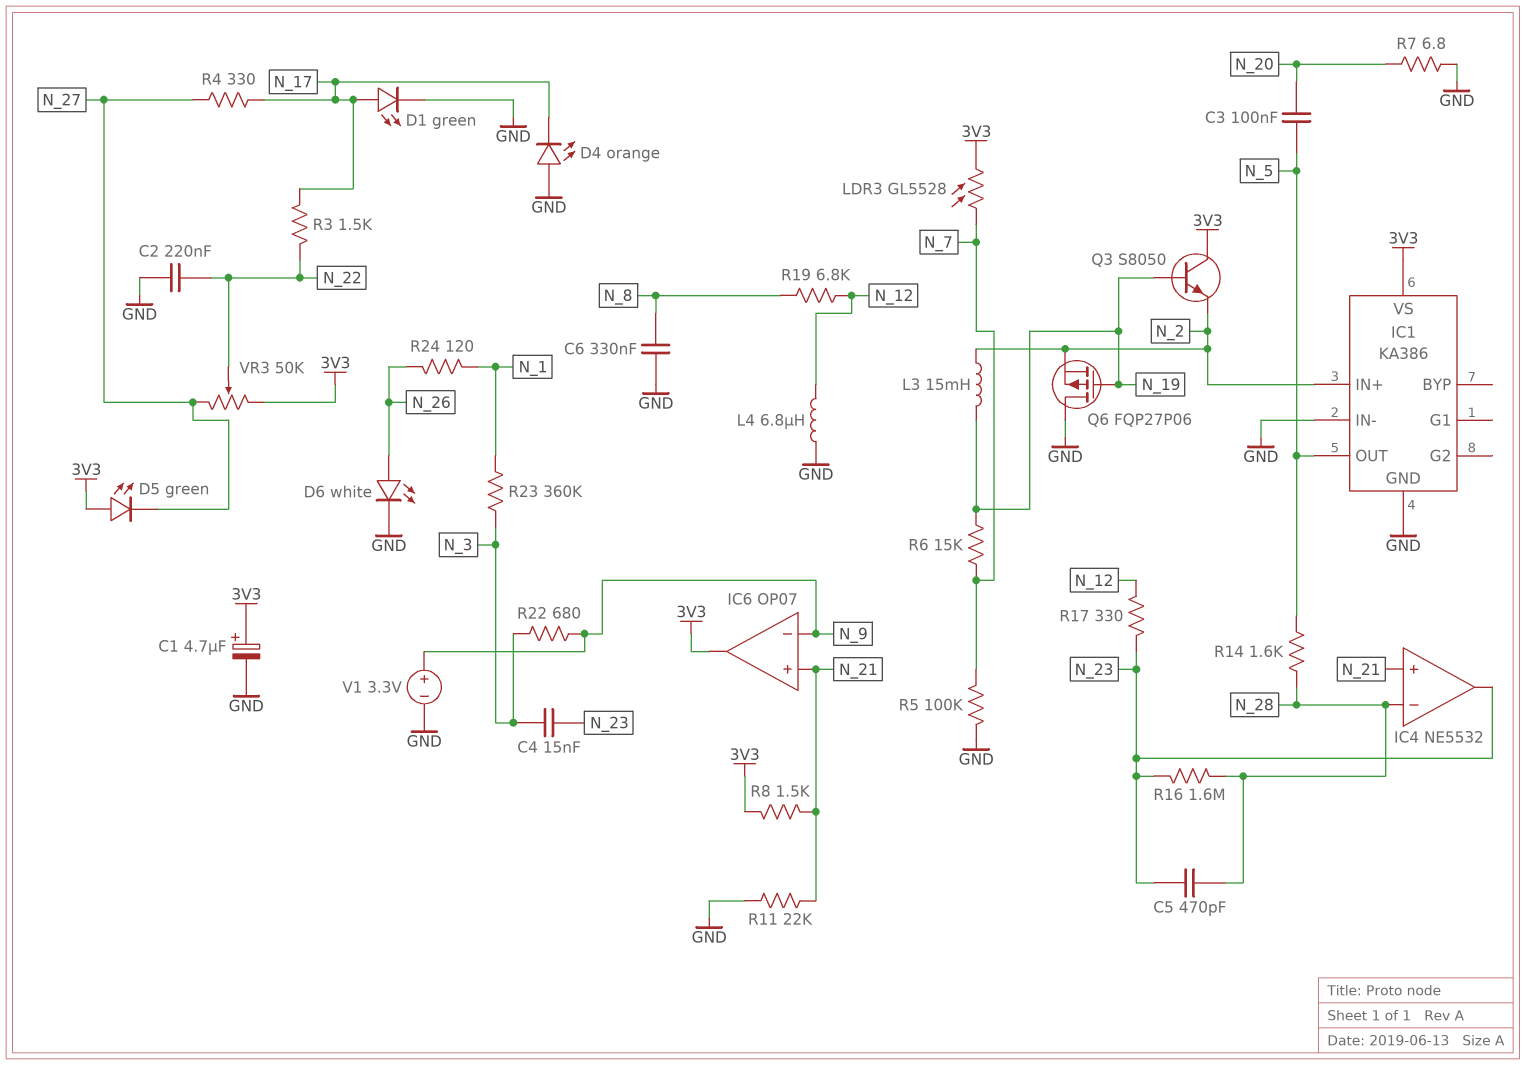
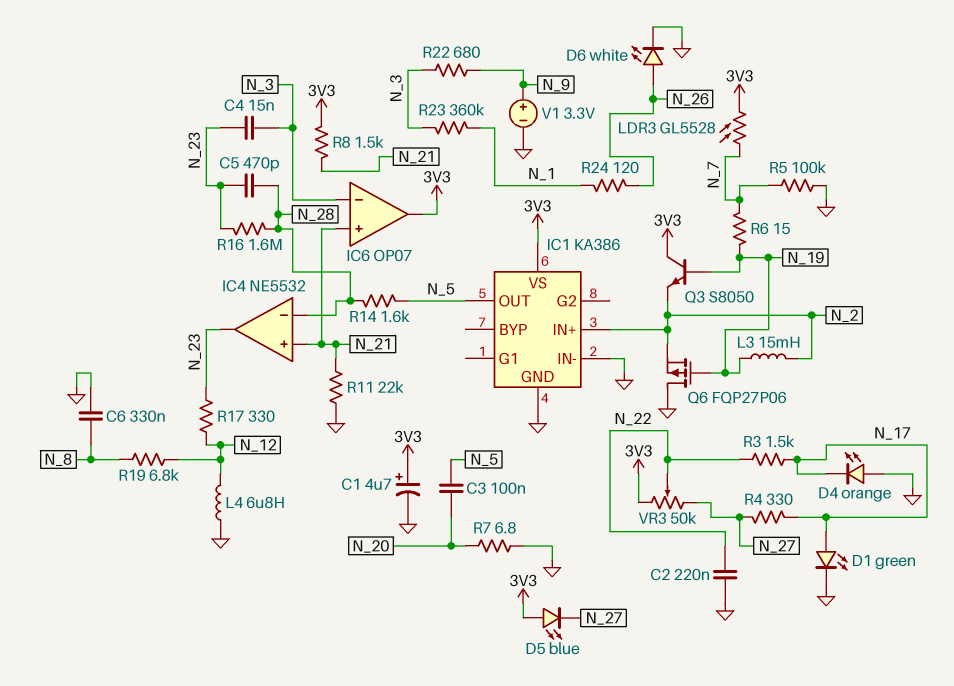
D5: LED green (A 3V3, K N_27) -> LED blue (A 3V3, K N_27)
IC6 pin in-: N_9 -> N_3
R6: 15k (N_7, N_19) -> 15 (N_7, N_19)

